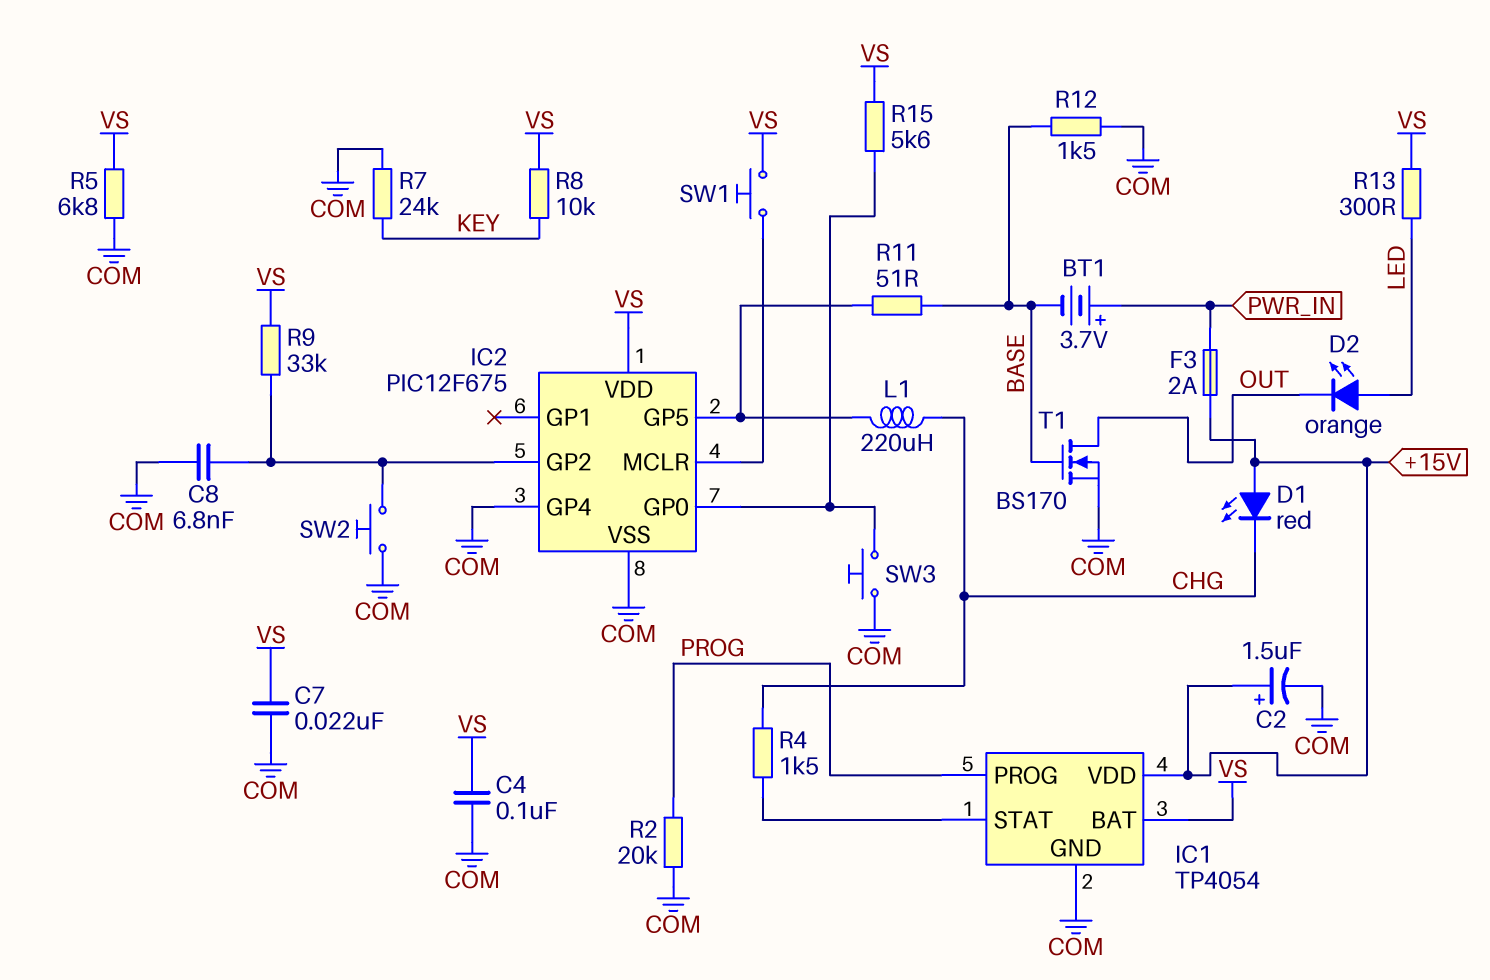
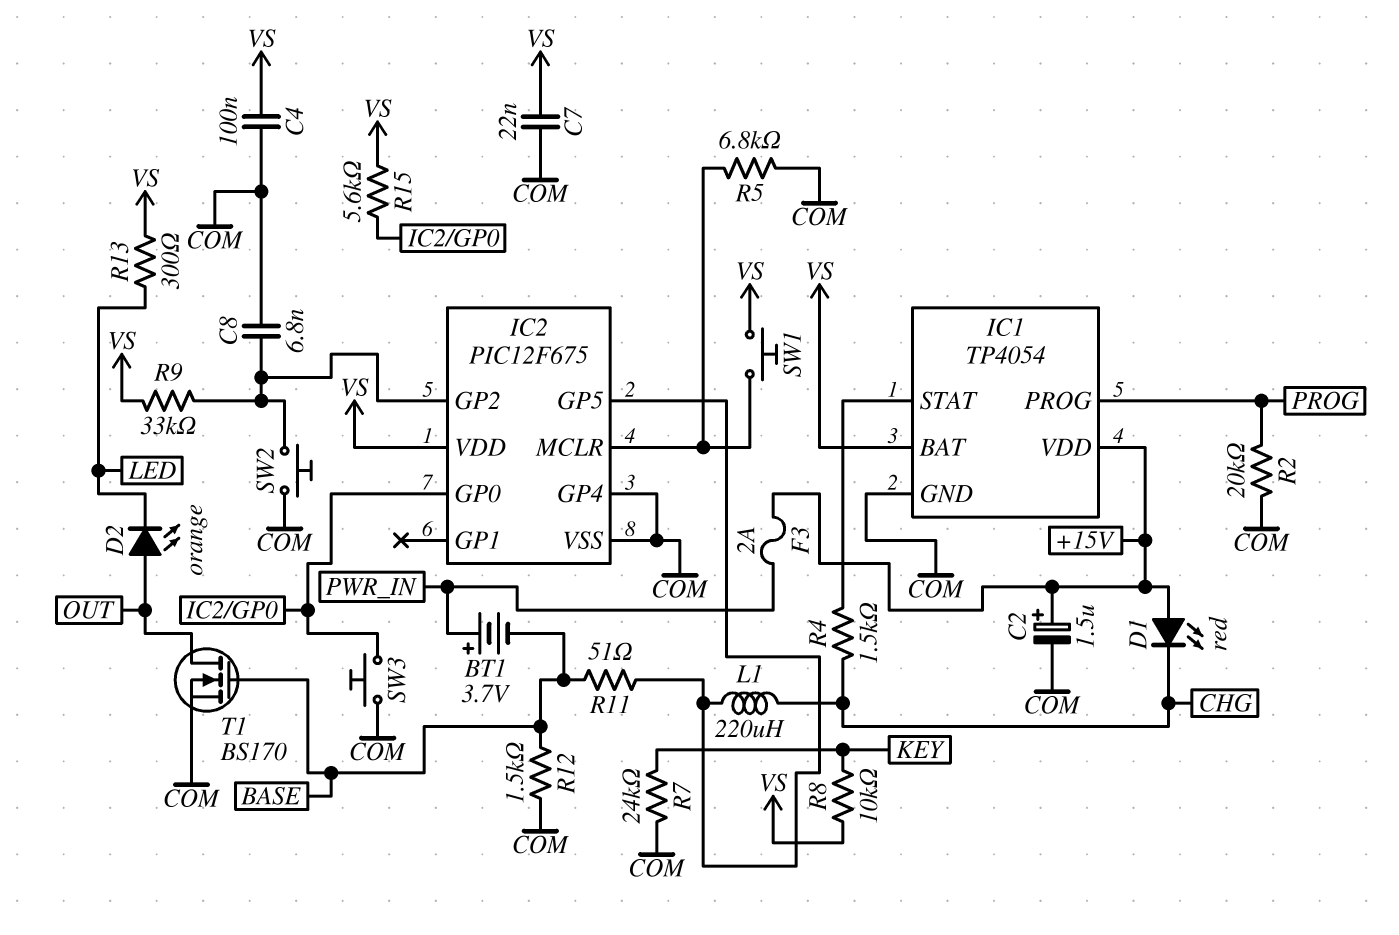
D2: LED orange (A LED, K OUT) -> LED orange (A OUT, K LED)
R5: 6.8k (COM, VS) -> 6.8k (COM, IC2/MCLR)

